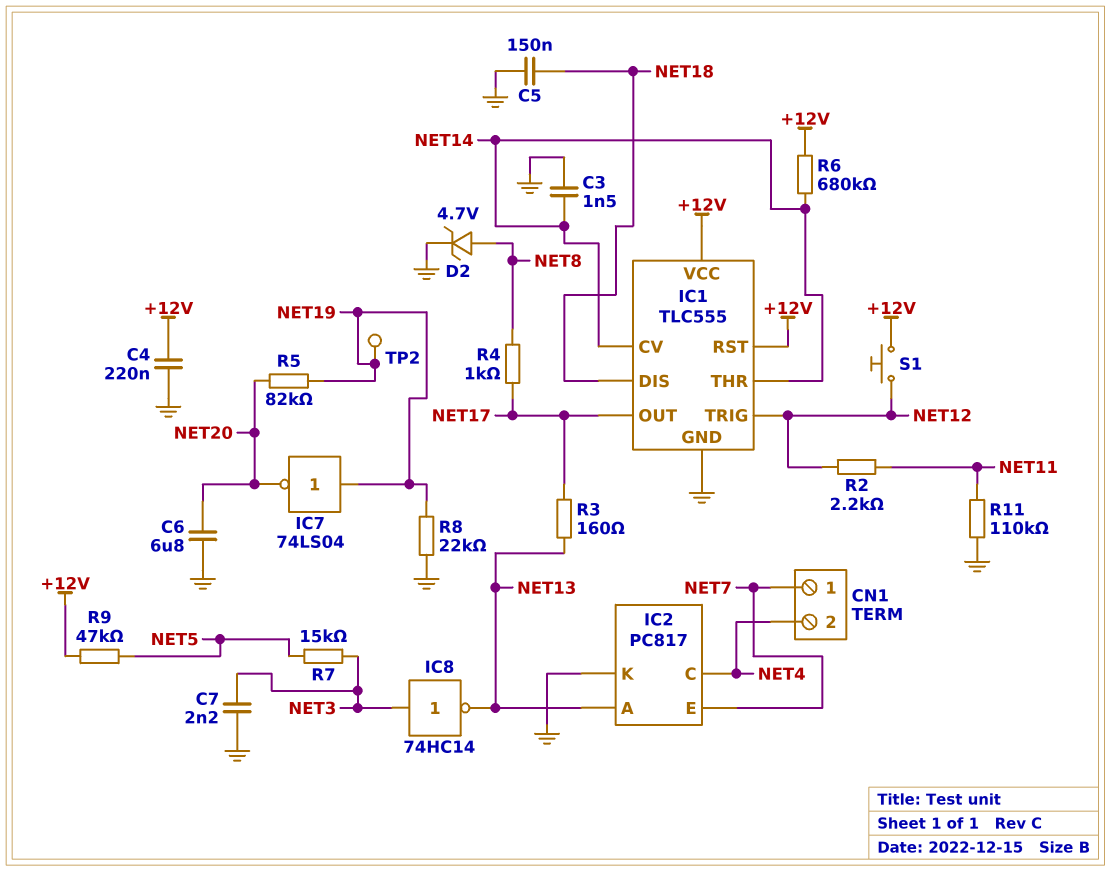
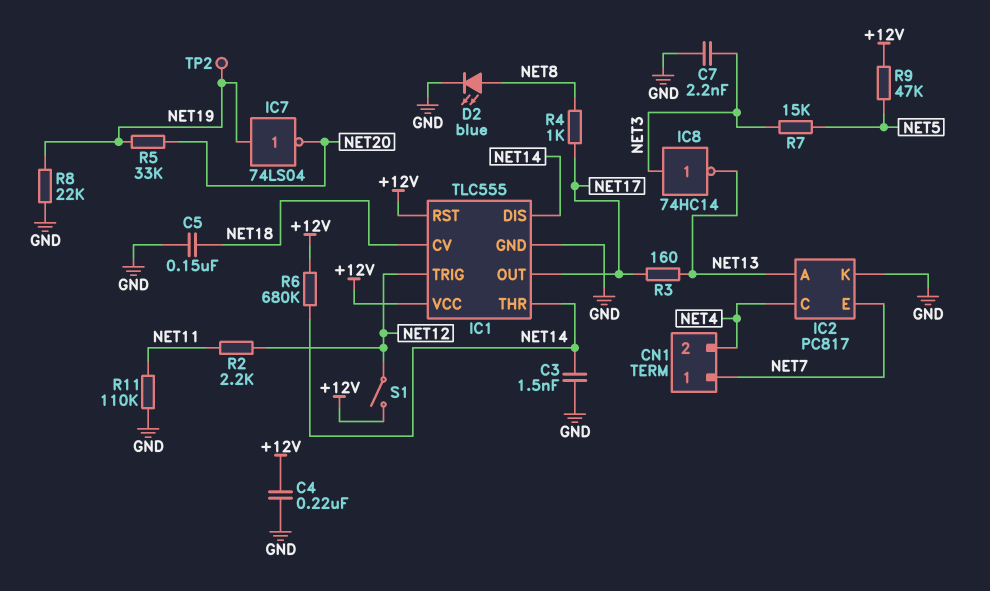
C6: 6.8uF (GND, NET20) -> none
D2: zener 4.7V (A NET8, K GND) -> LED blue (A NET8, K GND)
IC1 pin CV: NET14 -> NET18
IC1 pin DIS: NET18 -> NET14
R5: 82k (NET19, NET20) -> 33k (NET19, NET20)
S1: button (+12V, NET12) -> switch (+12V, NET12)

